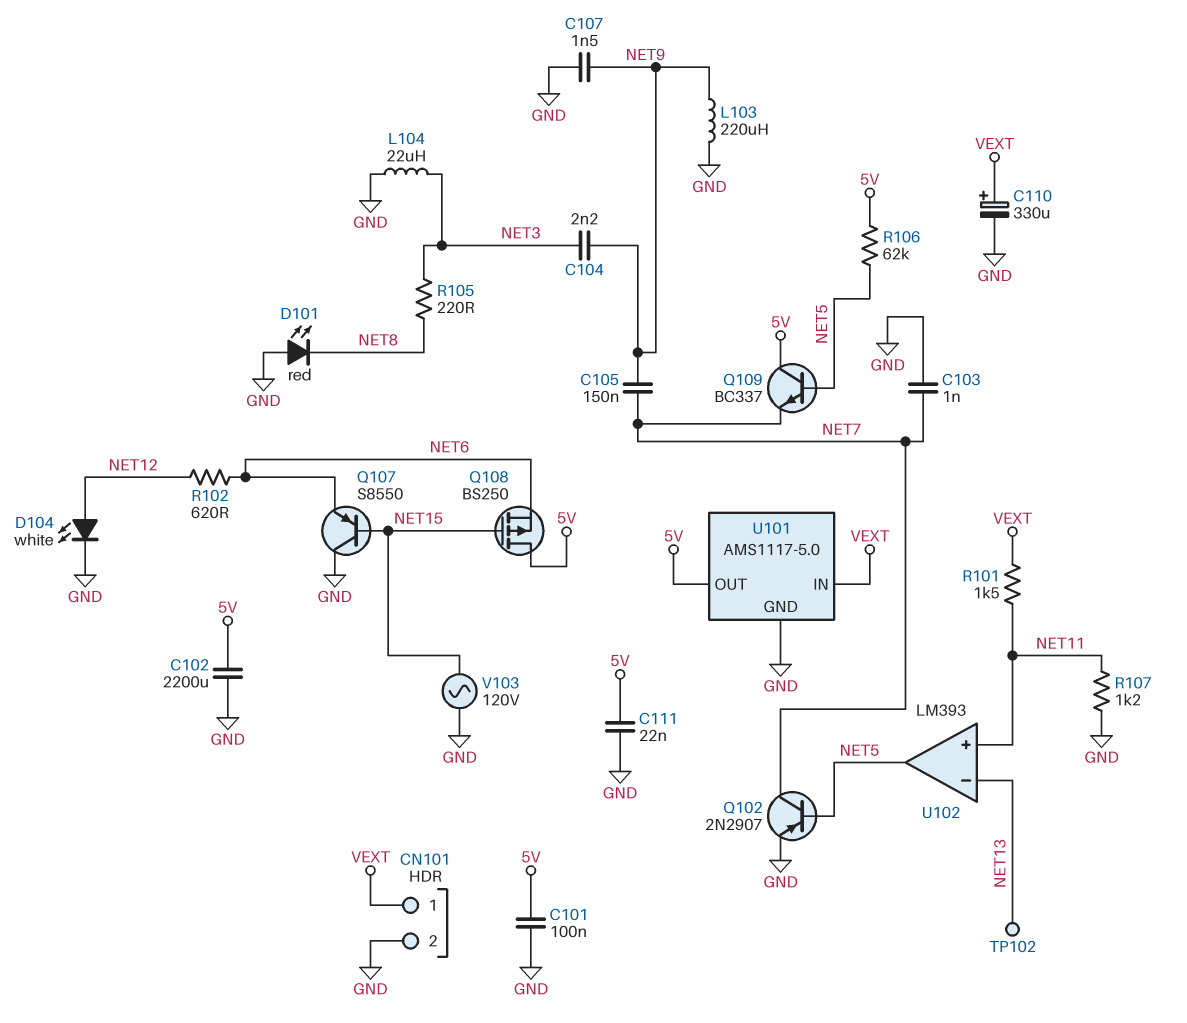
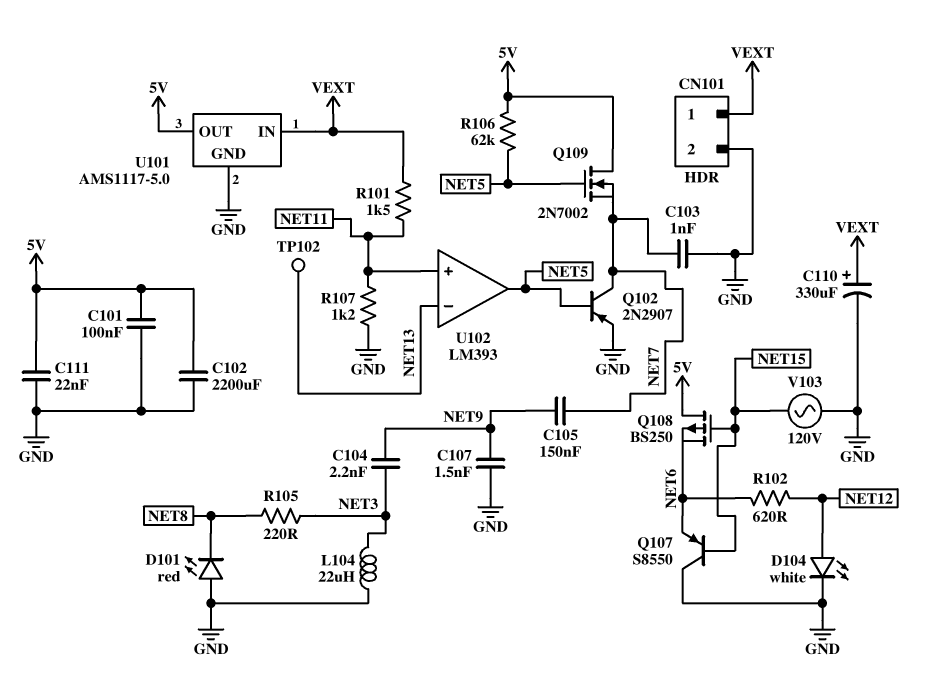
L103: 220uH (GND, NET9) -> none
Q109: NPN BC337 (B NET5, C 5V, E NET7) -> NMOS 2N7002 (G NET5, D 5V, S NET7)

